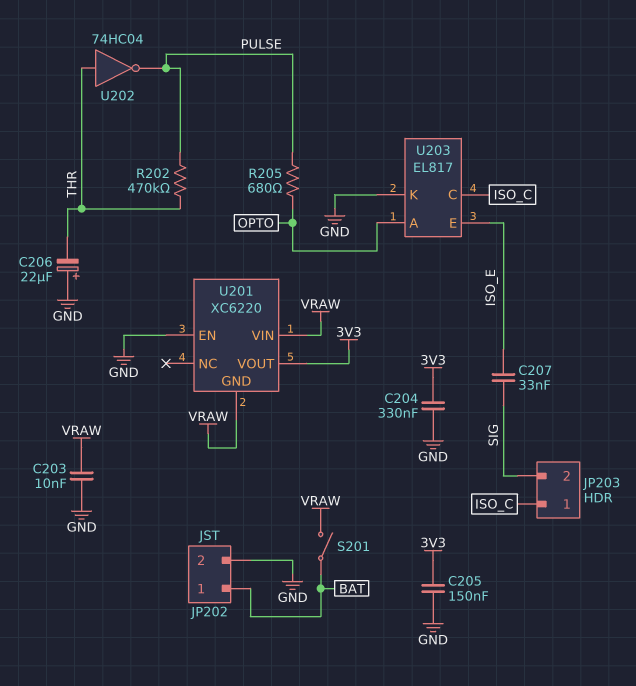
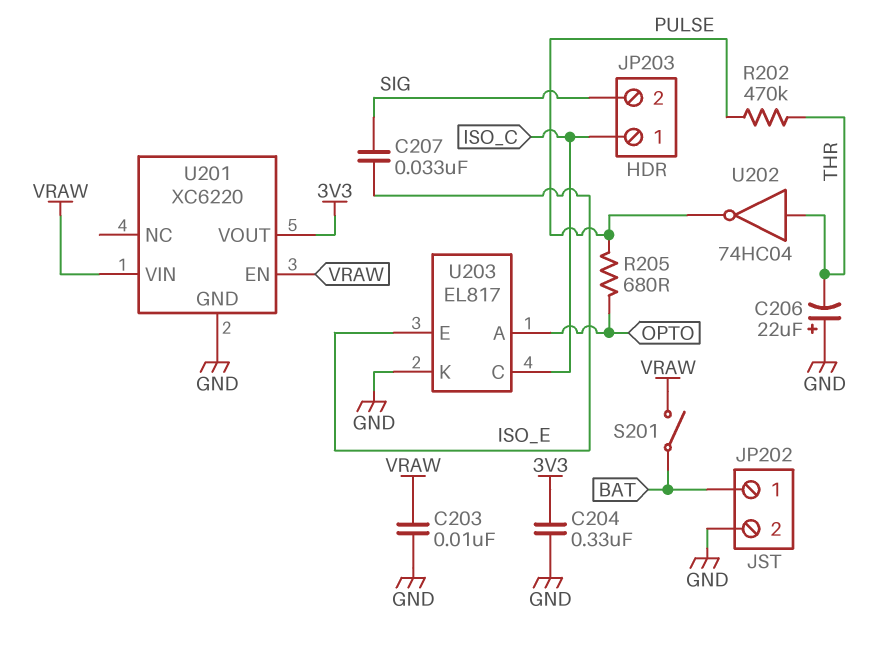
C205: 150nF (3V3, GND) -> none
U201 pin EN: GND -> VRAW
U201 pin GND: VRAW -> GND

